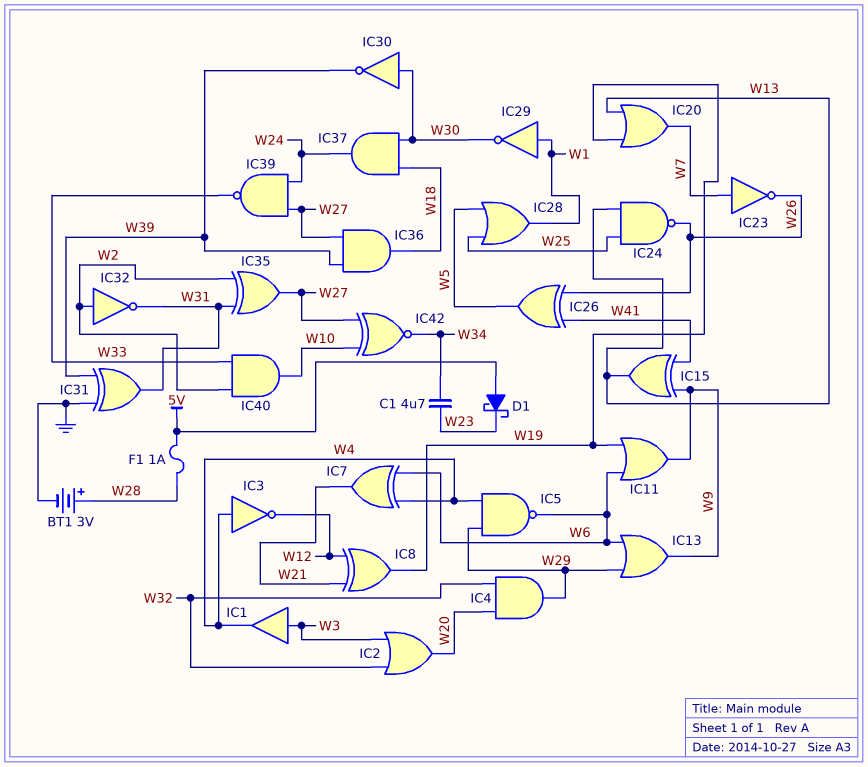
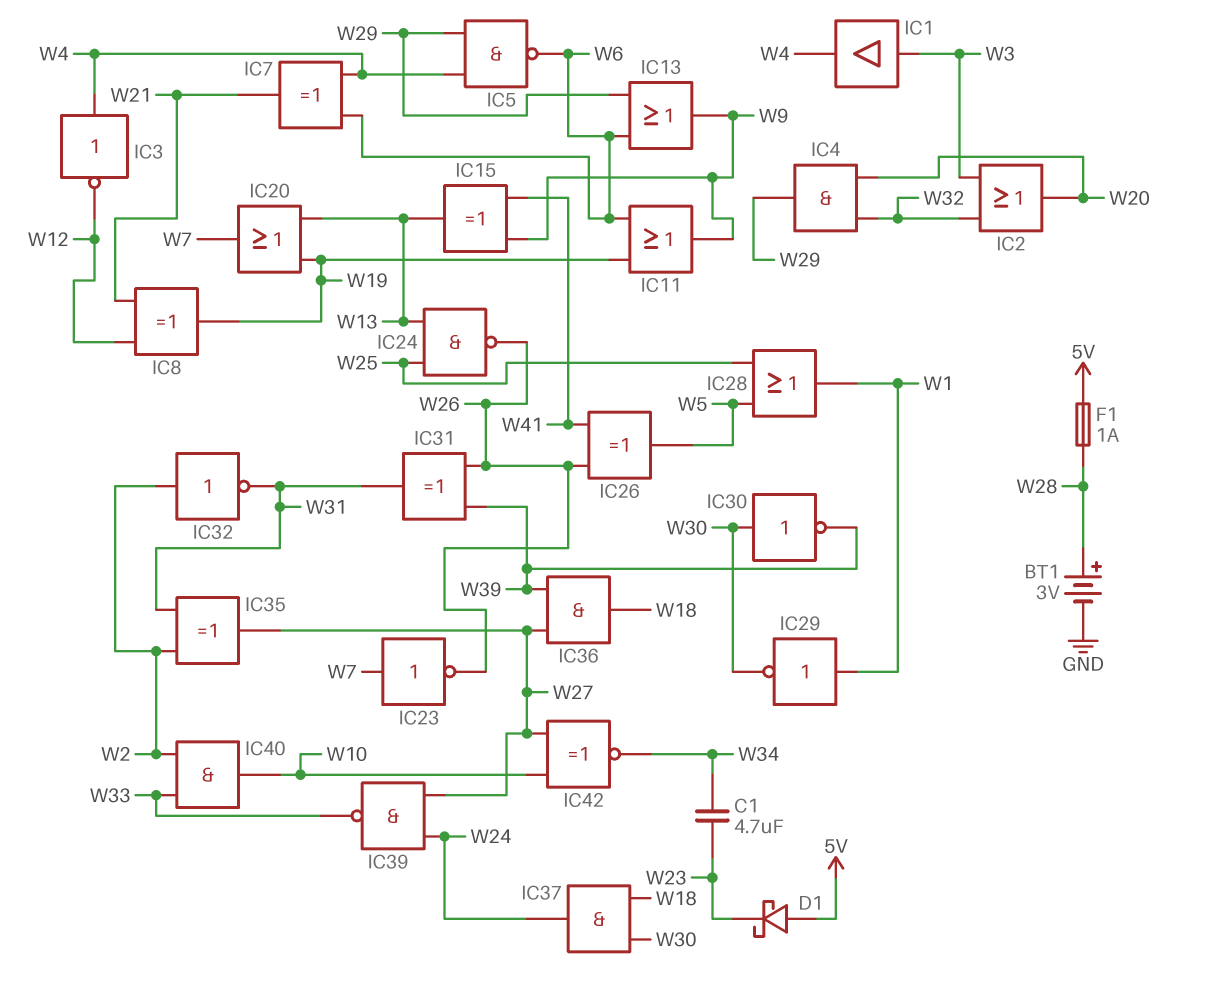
IC31: XOR (in GND, in W39, out W31) -> XOR (in W26, in W39, out W31)

